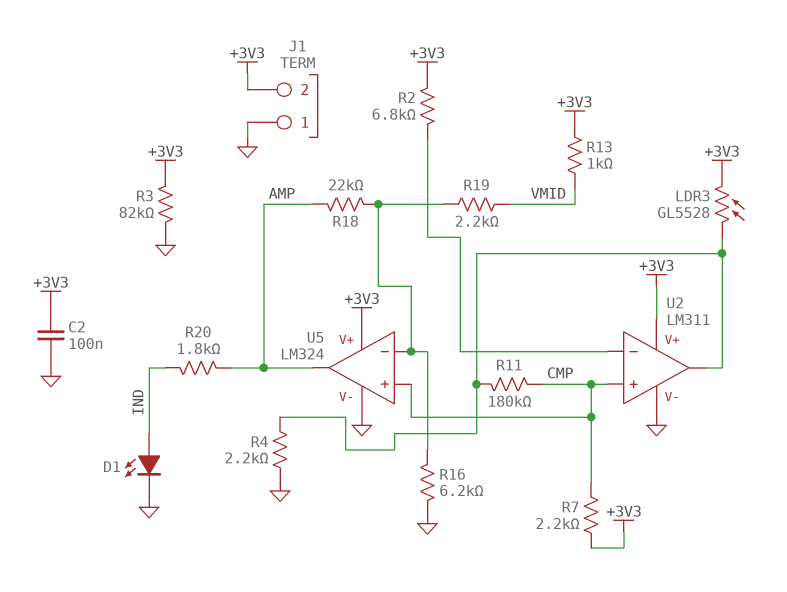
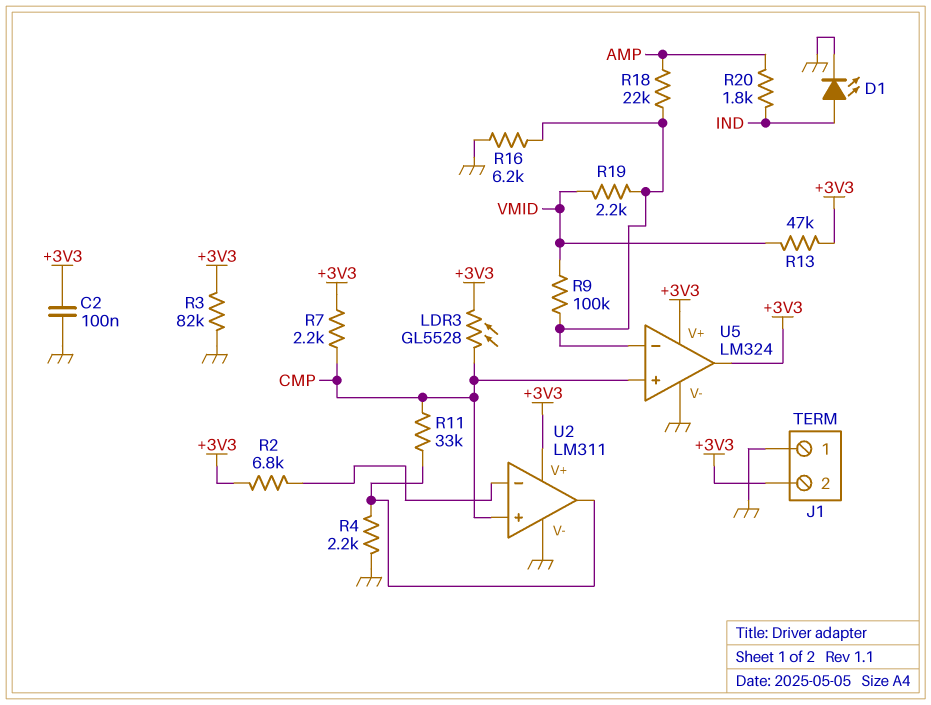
LDR3: GL5528 (+3V3, U2/out) -> GL5528 (+3V3, CMP)
R9: none -> 100k (U5/in-, VMID)
R11: 180k (CMP, U2/out) -> 33k (CMP, U2/out)
R13: 1k (+3V3, VMID) -> 47k (+3V3, VMID)
U5 pin out: AMP -> +3V3

